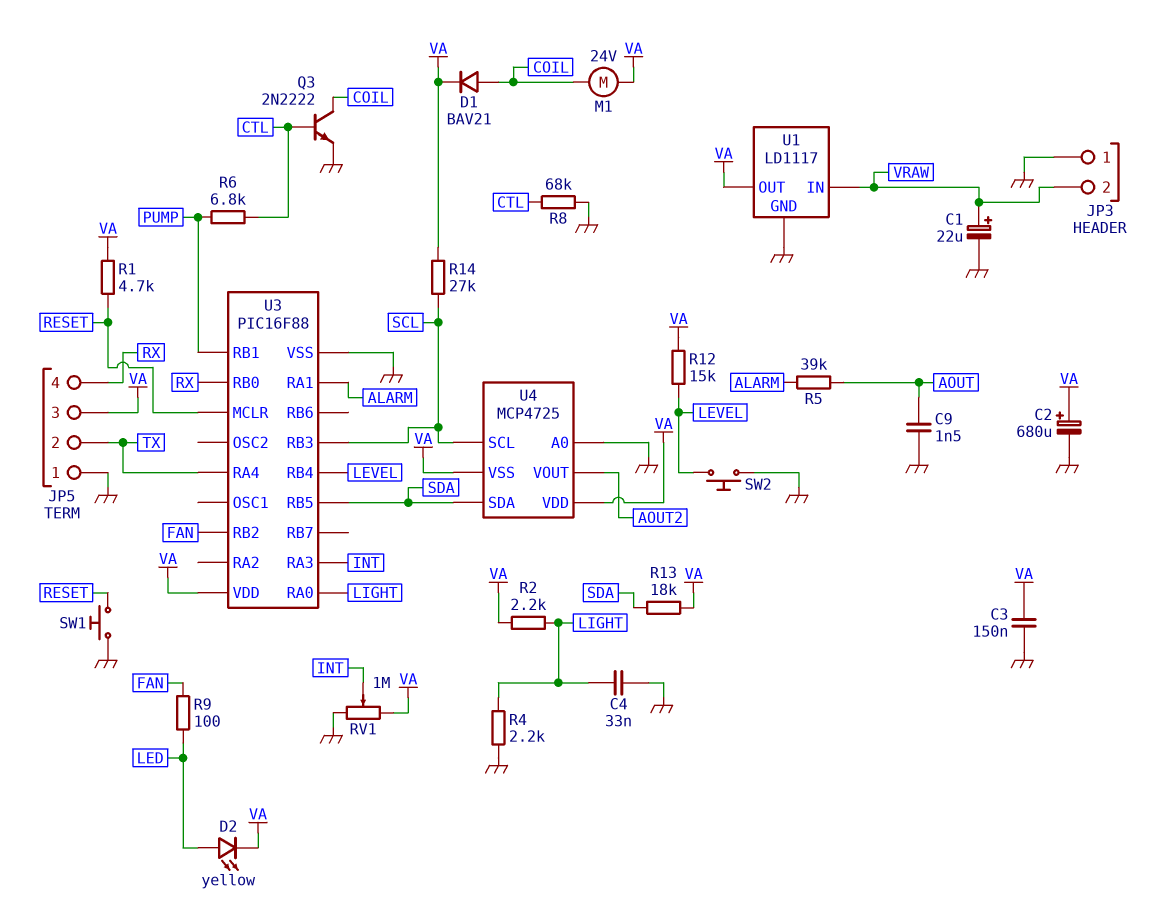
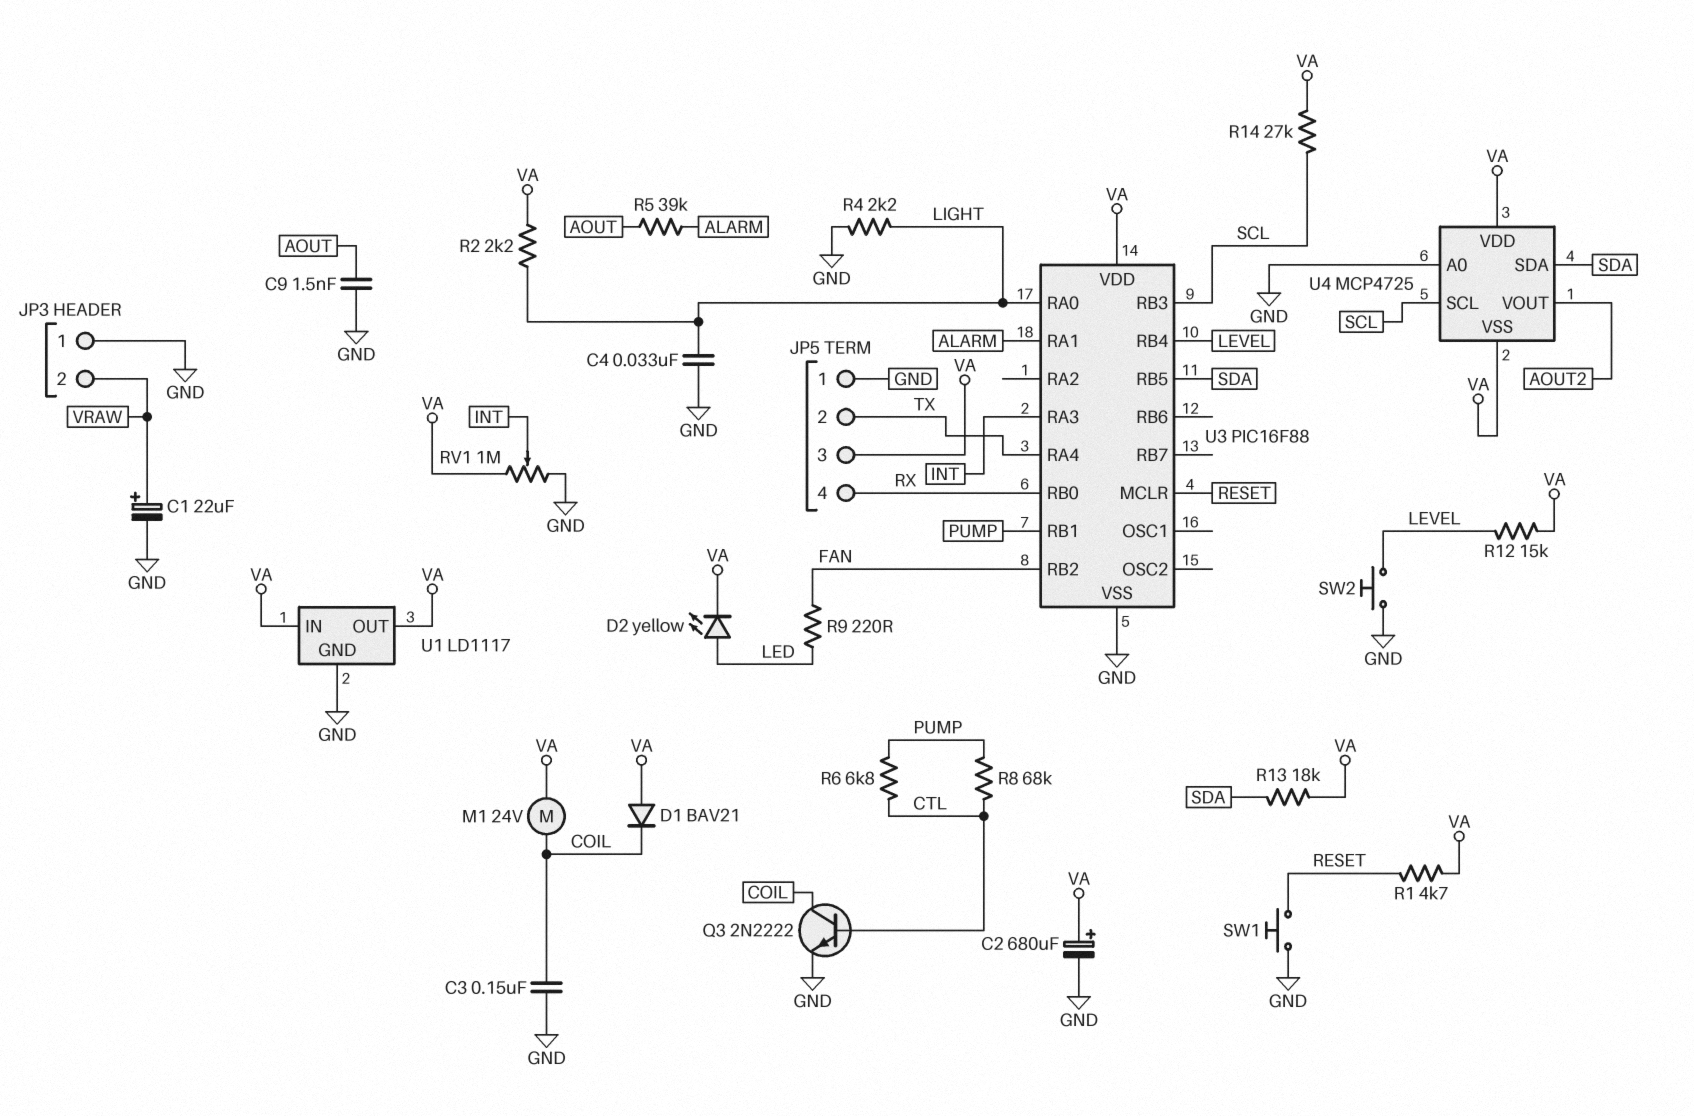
C3: 150nF (GND, VA) -> 150nF (COIL, GND)
D1: diode BAV21 (A COIL, K VA) -> diode BAV21 (A VA, K COIL)
R8: 68k (CTL, GND) -> 68k (CTL, PUMP)
R9: 100 (FAN, LED) -> 220 (FAN, LED)
U1 pin IN: VRAW -> VA

